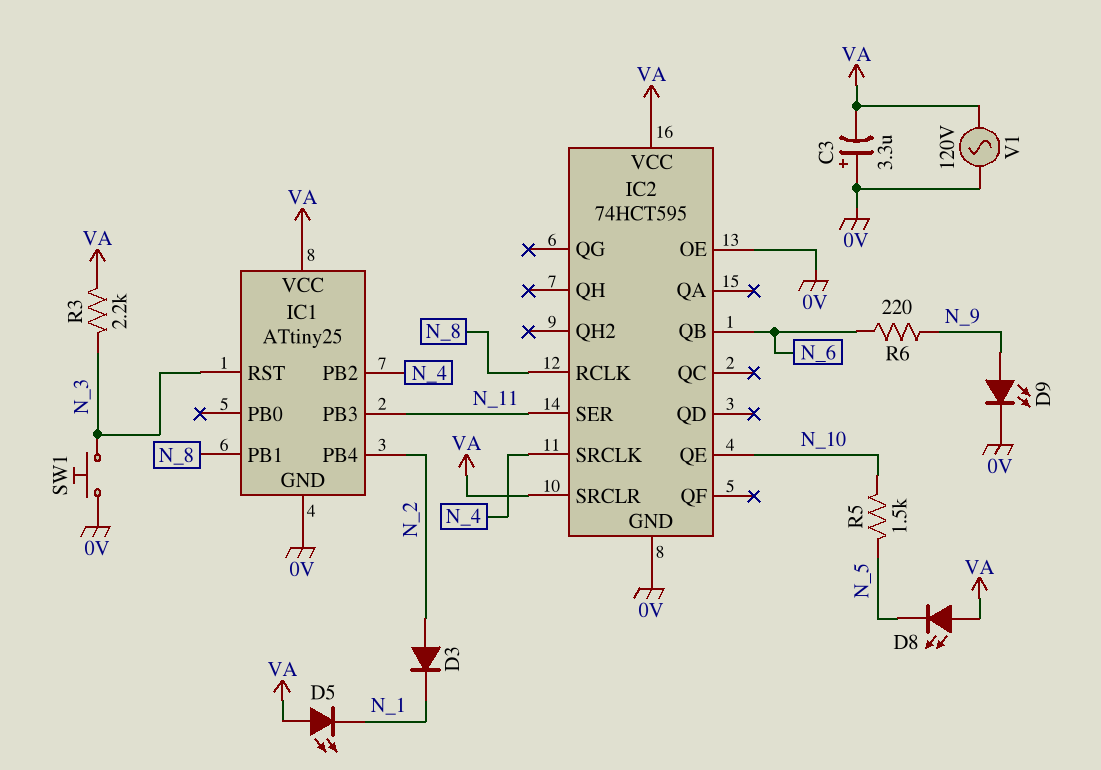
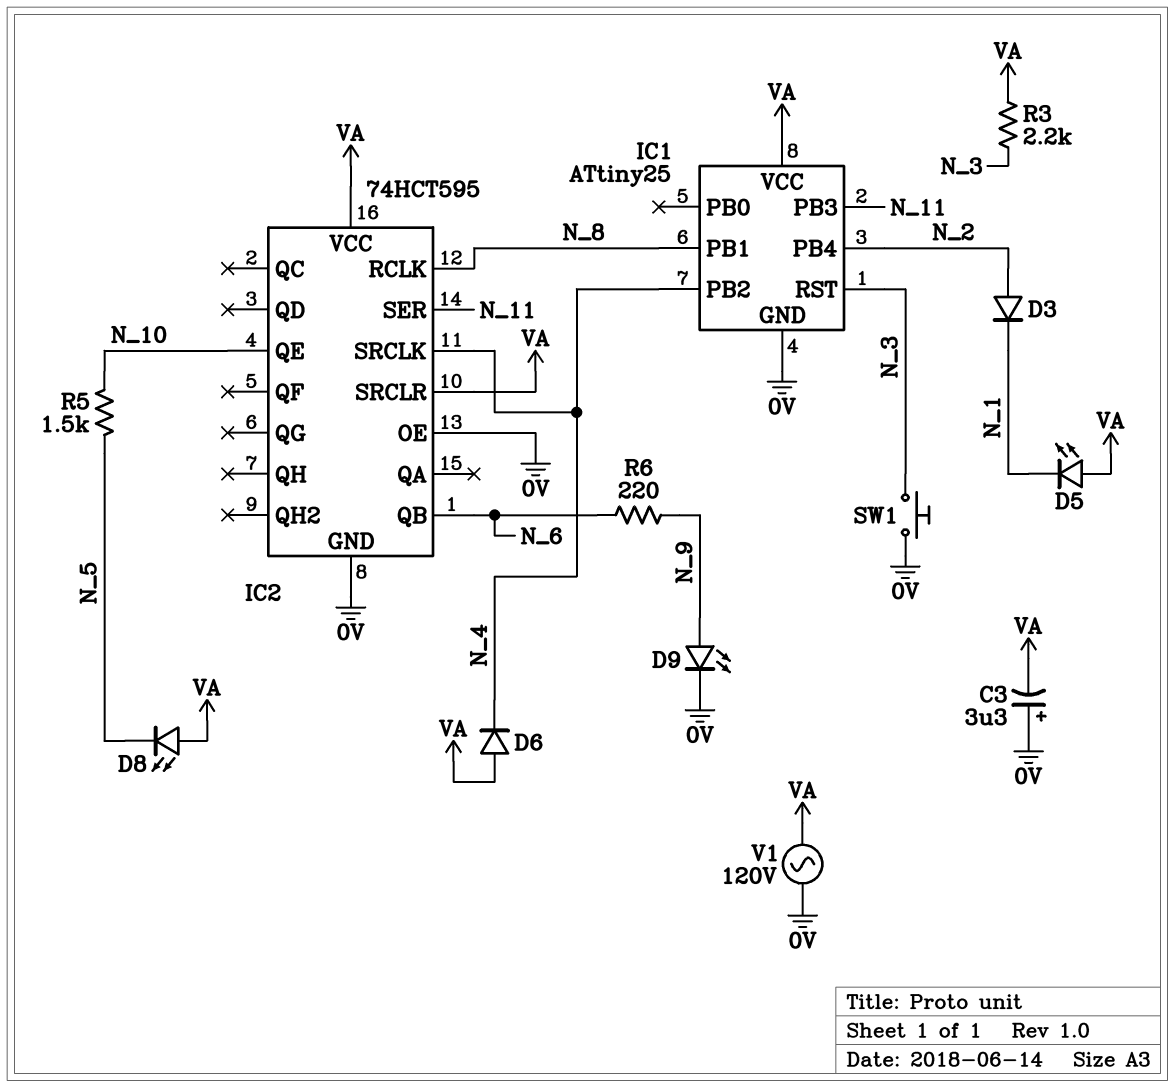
D6: none -> diode (A VA, K N_4)

